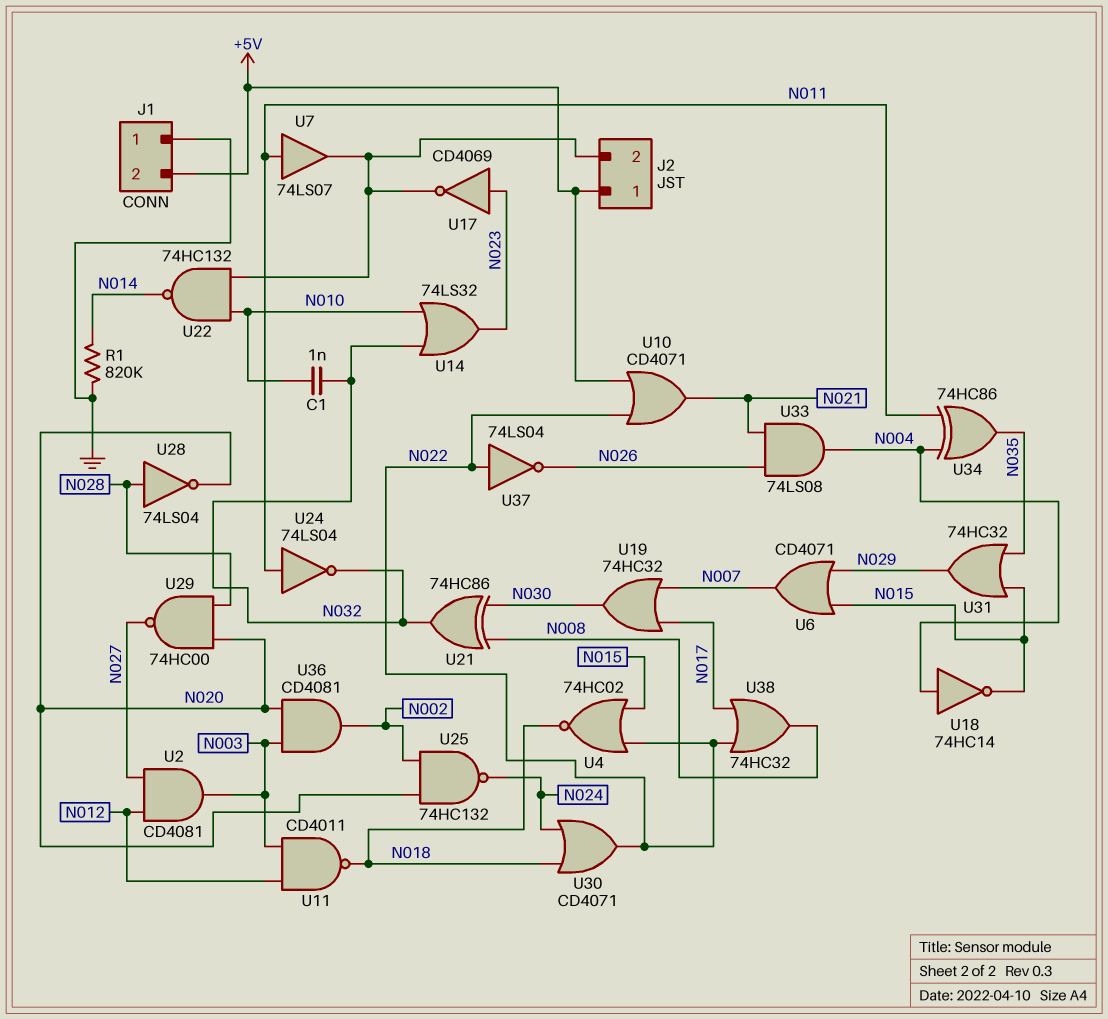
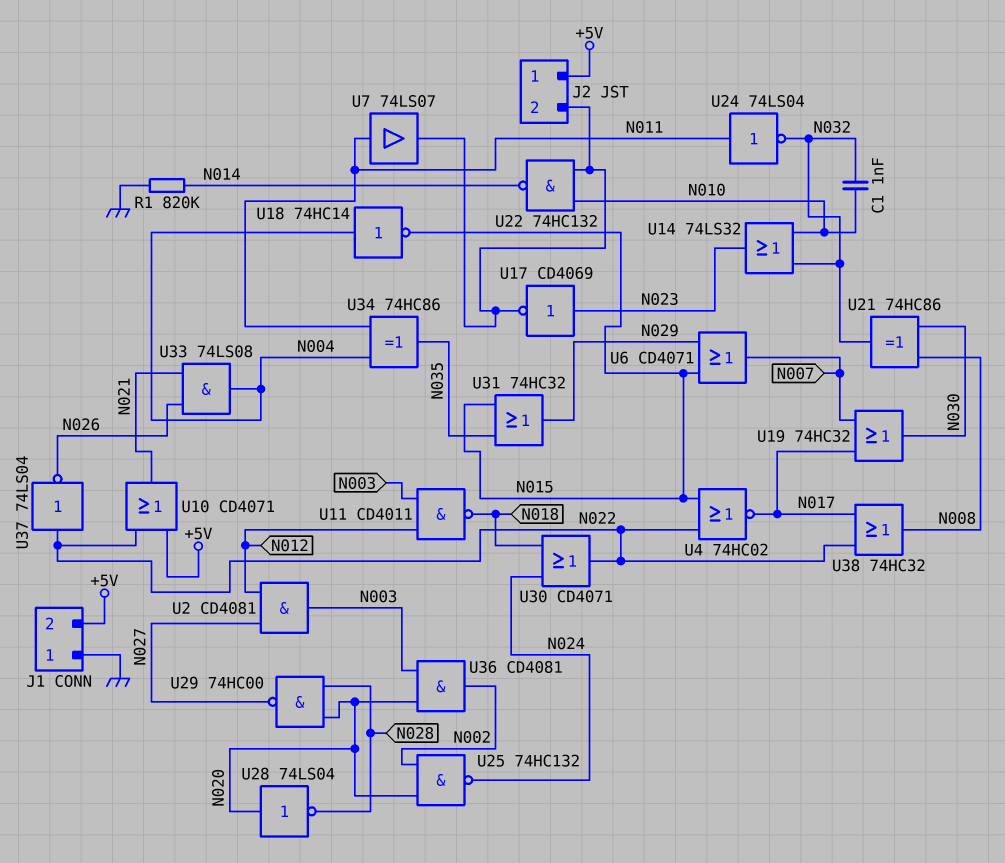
U4: NOR 74HC02 (in N015, in N022, out N018) -> NOR 74HC02 (in N015, in N022, out N017)
U28: NOT 74LS04 (in N028, out N020) -> NOT 74LS04 (in N020, out N028)

